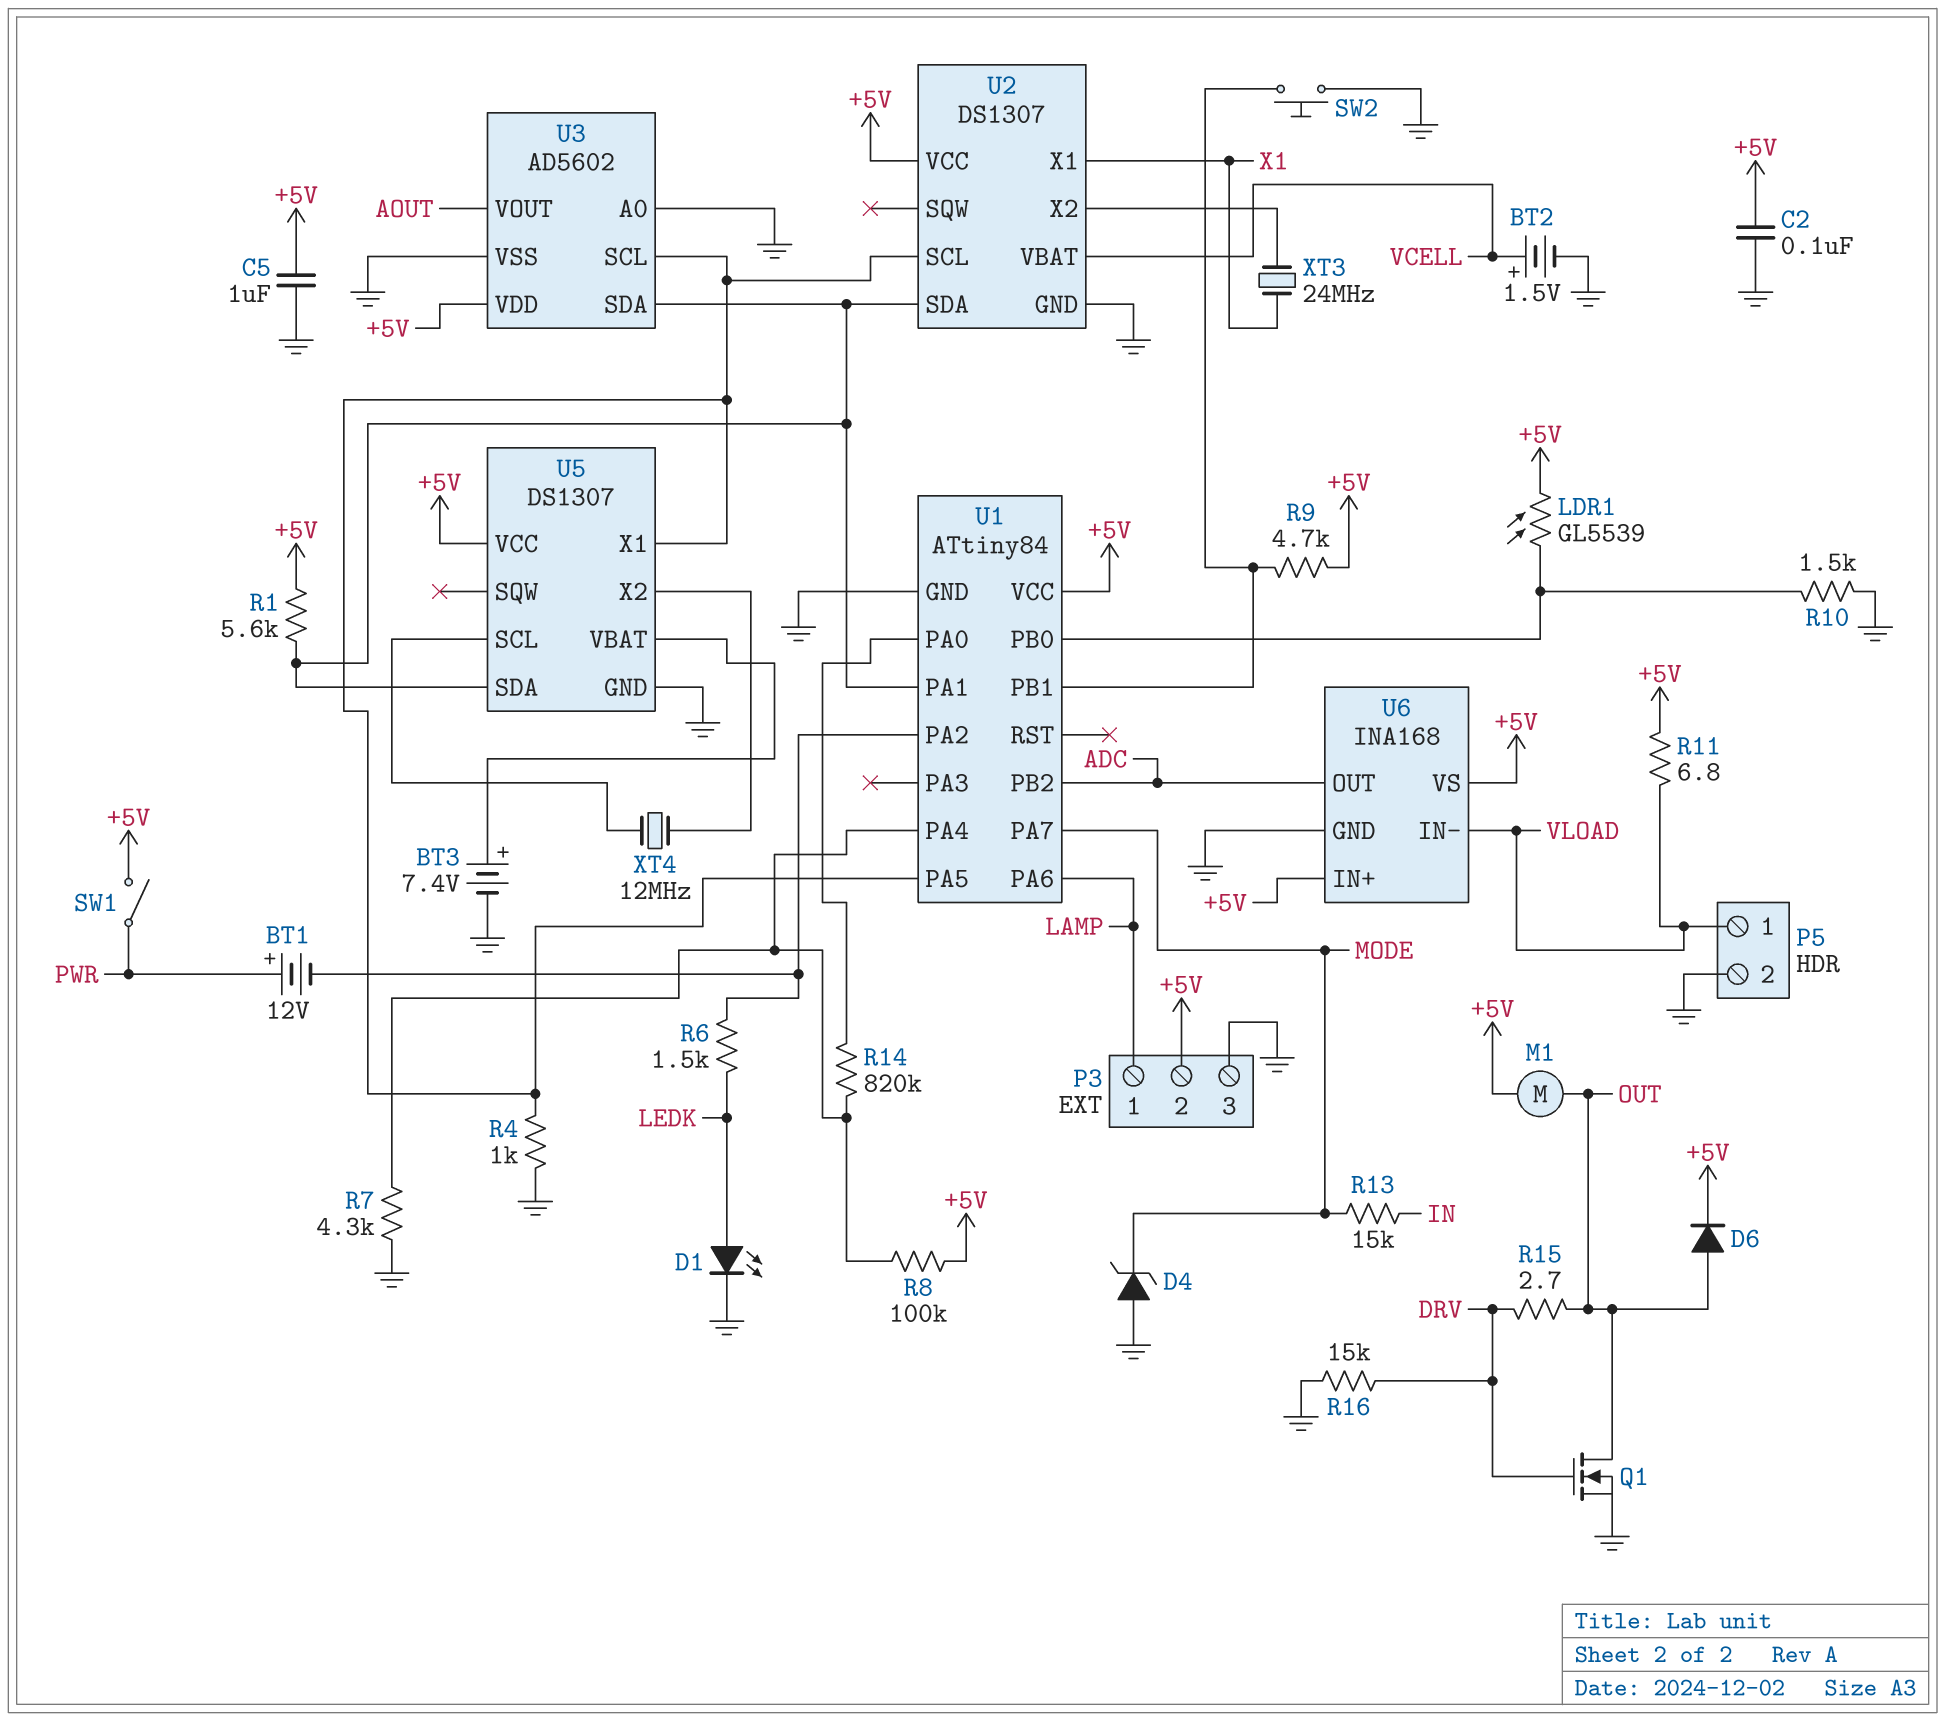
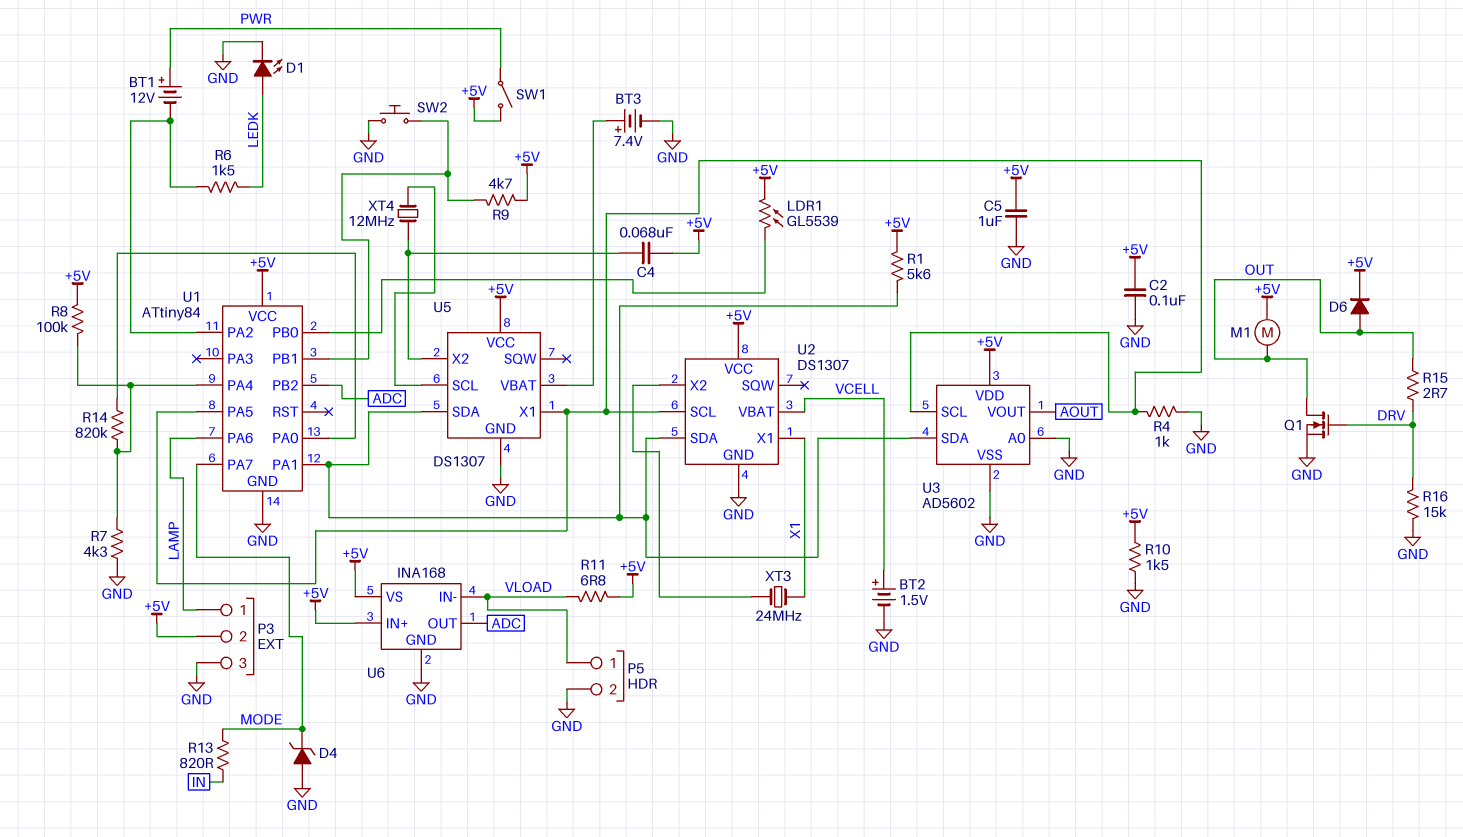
C4: none -> 68nF (+5V, U5/X2)
R10: 1.5k (GND, U1/PB0) -> 1.5k (+5V, GND)
R13: 15k (IN, MODE) -> 820 (IN, MODE)

